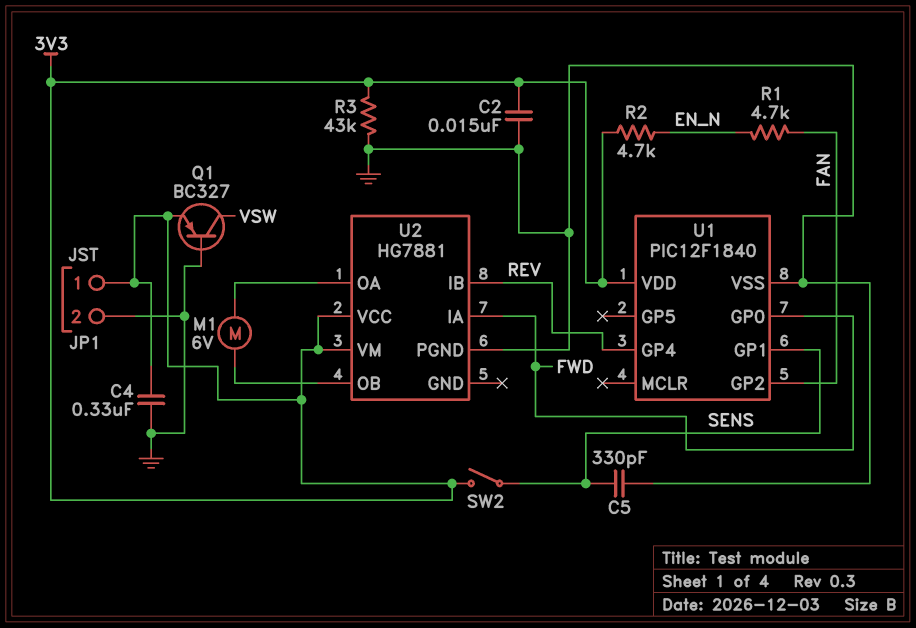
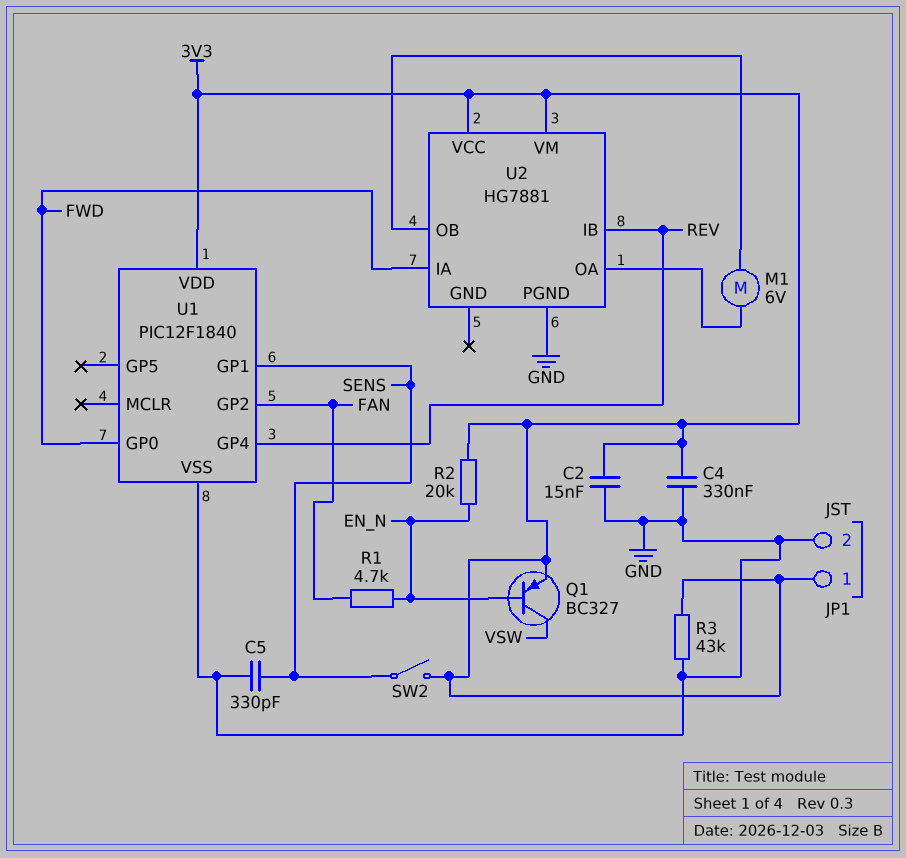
Q1: PNP BC327 (B GND, C VSW, E 3V3) -> PNP BC327 (B EN_N, C VSW, E 3V3)
R2: 4.7k (3V3, EN_N) -> 20k (3V3, EN_N)

